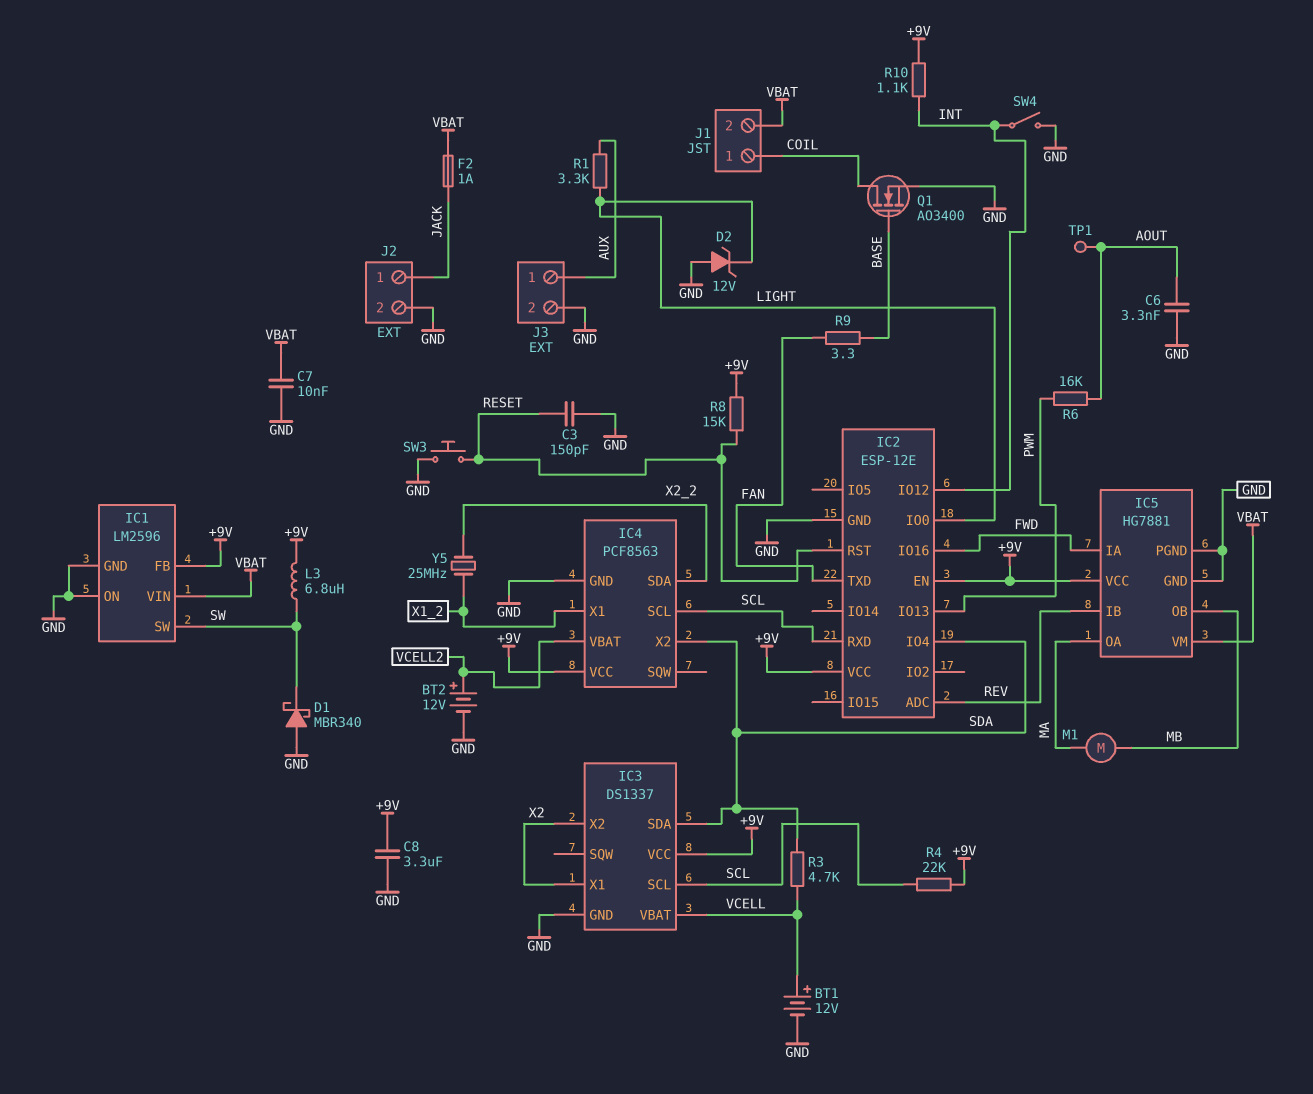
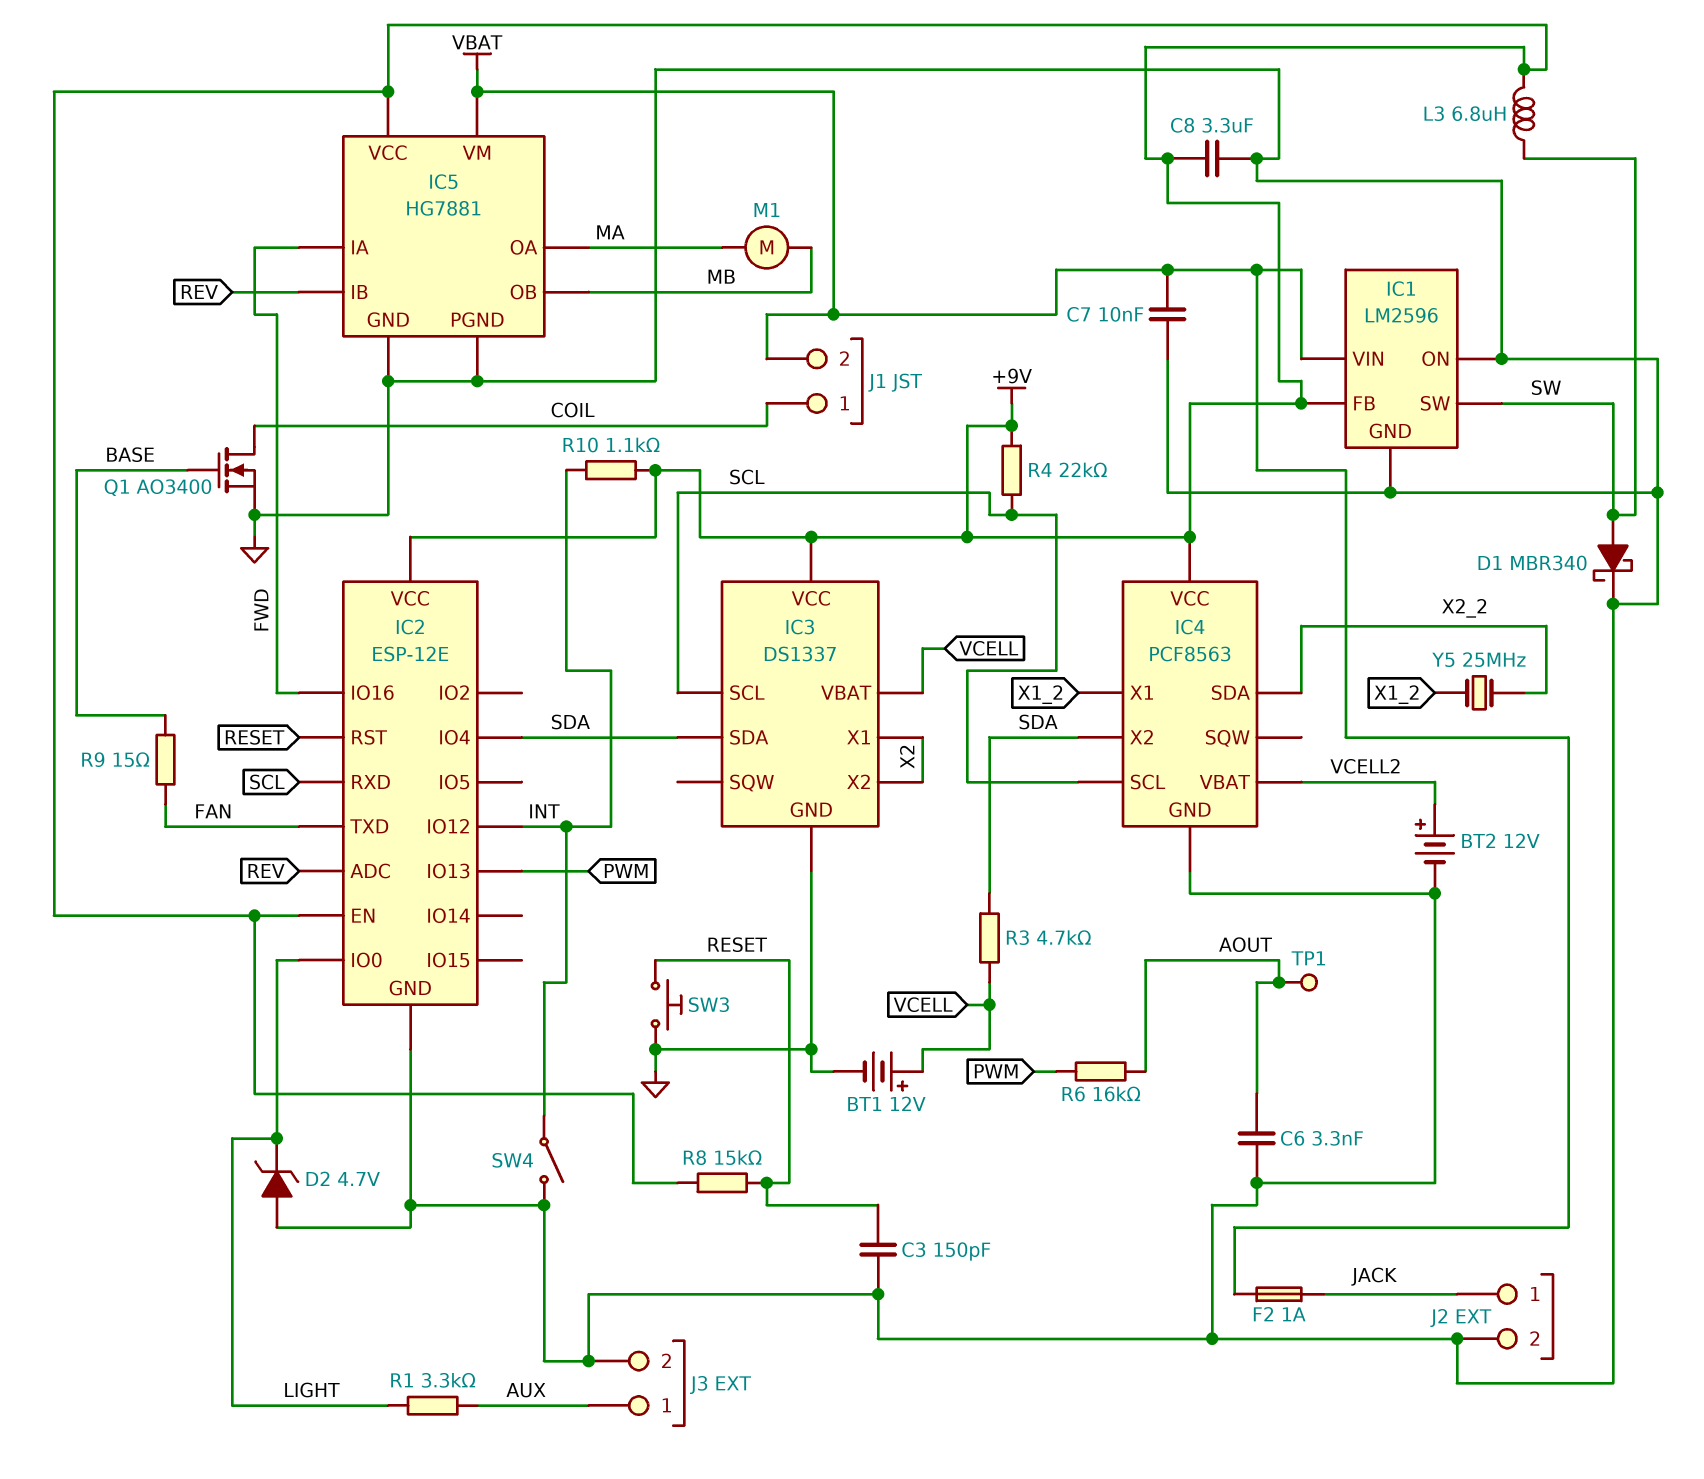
D1: schottky MBR340 (A GND, K SW) -> schottky MBR340 (A SW, K GND)
D2: zener 12V (A GND, K LIGHT) -> zener 4.7V (A GND, K LIGHT)
R9: 3.3 (BASE, FAN) -> 15 (BASE, FAN)

